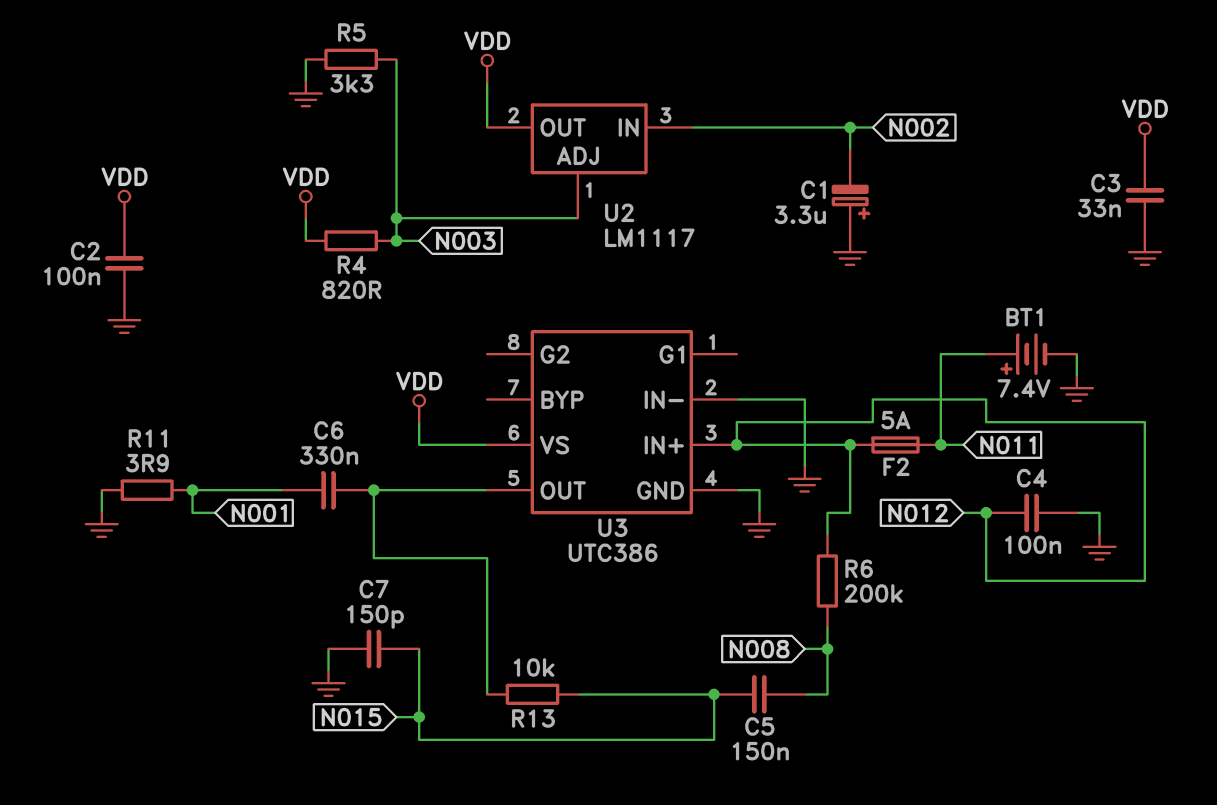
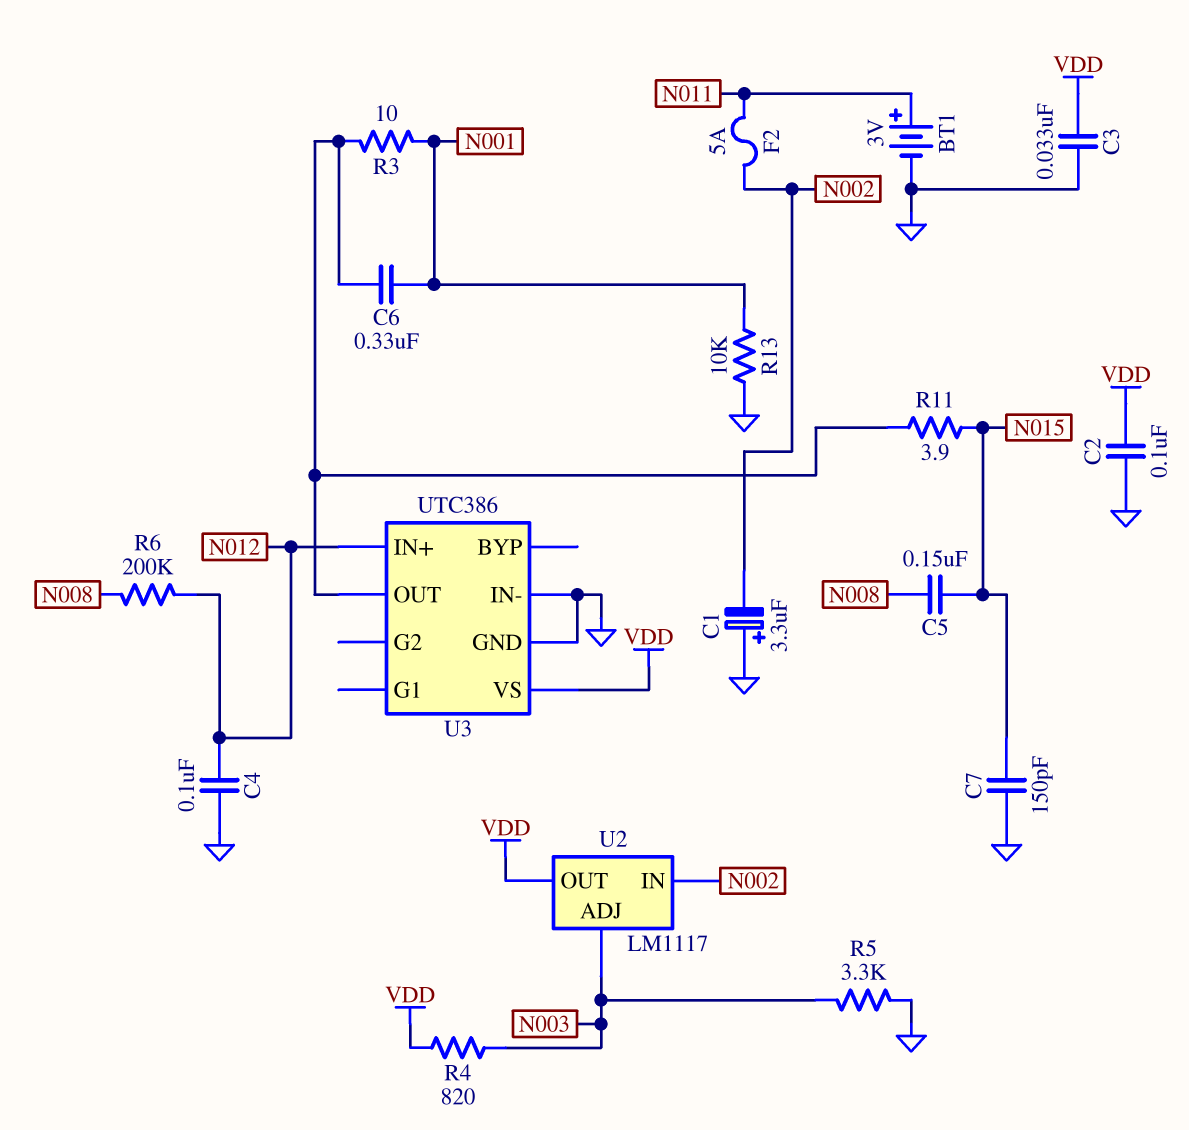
BT1: 7.4V (plus N011, minus GND) -> 3V (plus N011, minus GND)
F2: 5A (N011, N012) -> 5A (N002, N011)
R3: none -> 10 (N001, U3/OUT)
R11: 3.9 (GND, N001) -> 3.9 (N015, U3/OUT)
R13: 10k (N015, U3/OUT) -> 10k (GND, N001)

